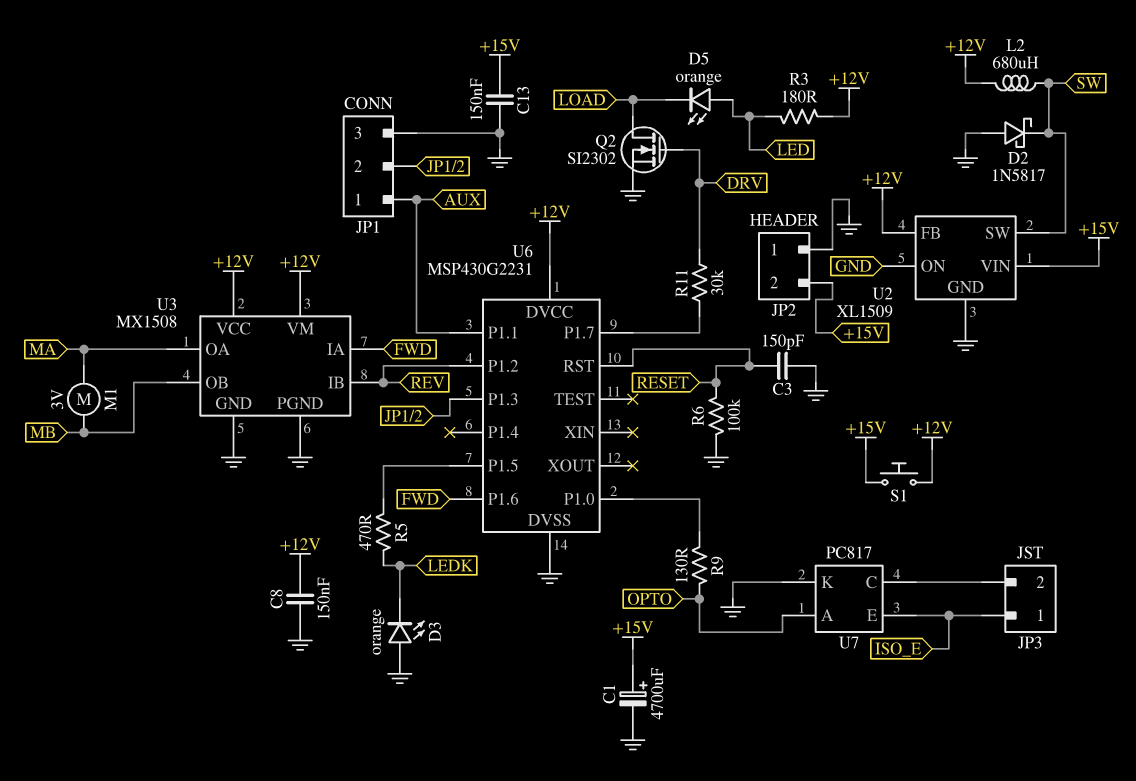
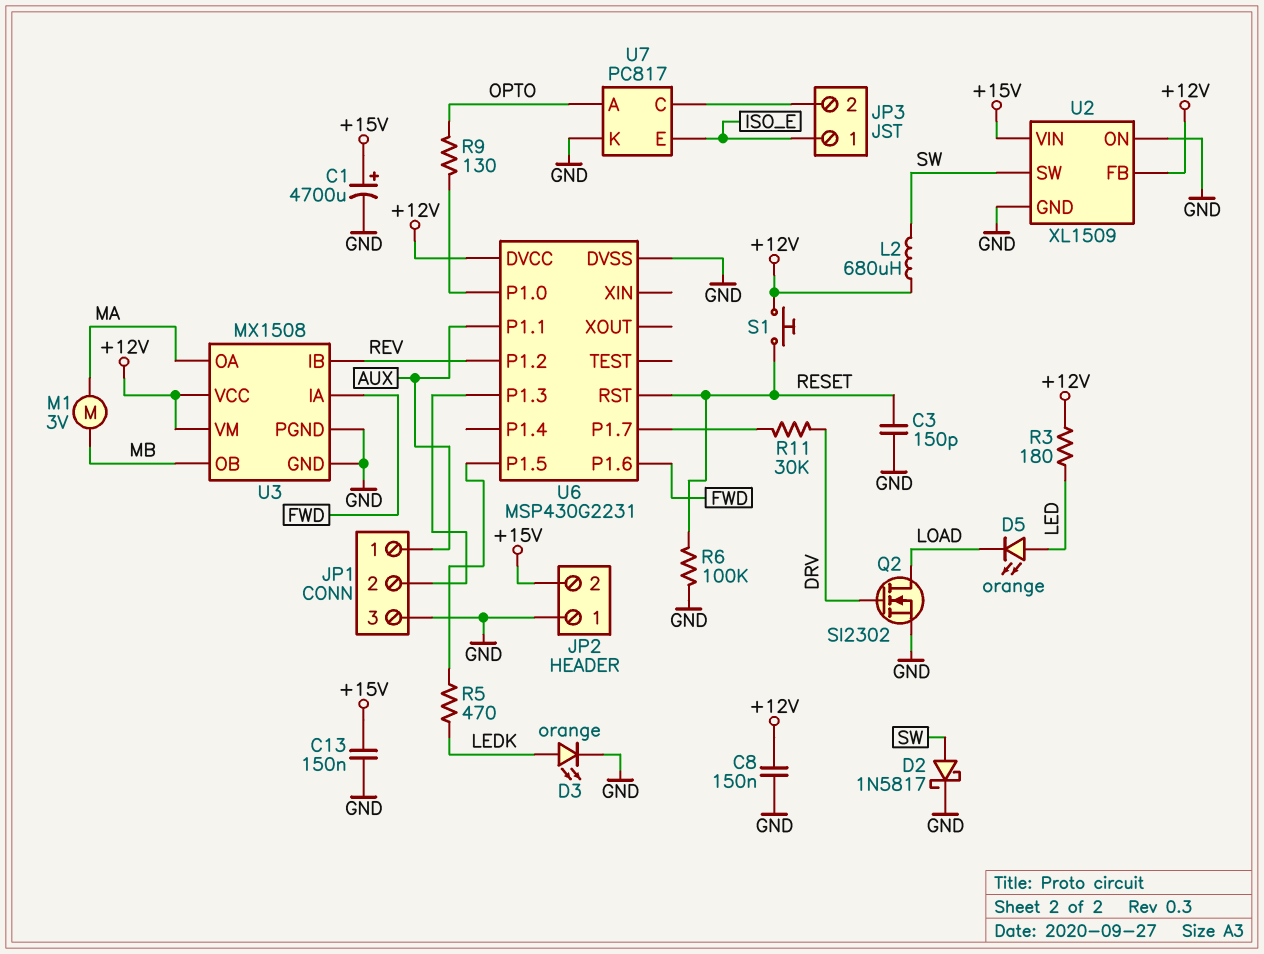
D2: schottky 1N5817 (A GND, K SW) -> schottky 1N5817 (A SW, K GND)
D3: LED orange (A GND, K LEDK) -> LED orange (A LEDK, K GND)
S1: button (+12V, +15V) -> button (+12V, RESET)

